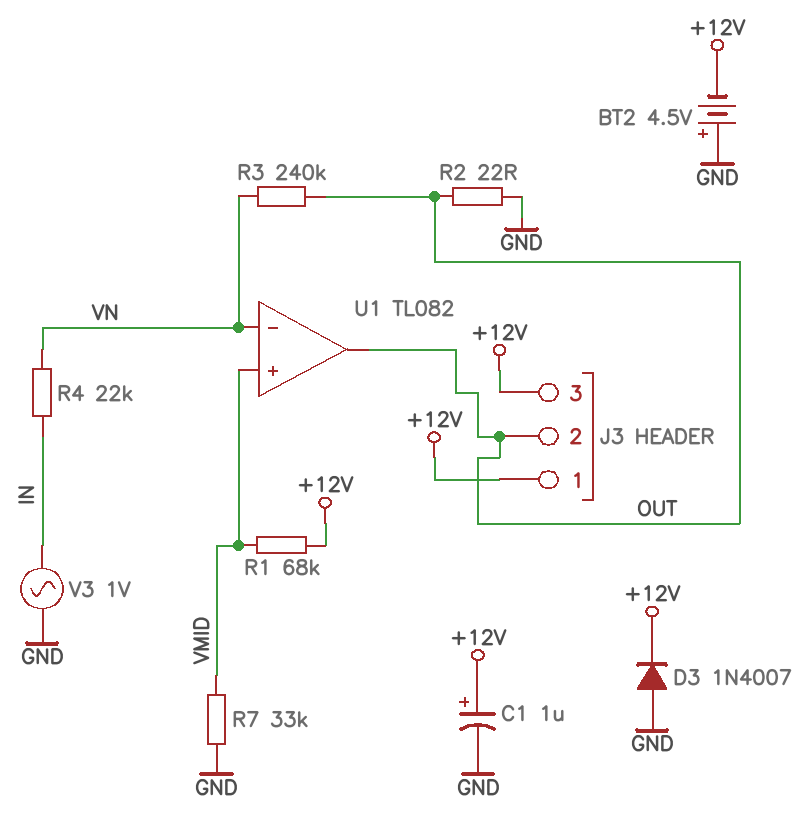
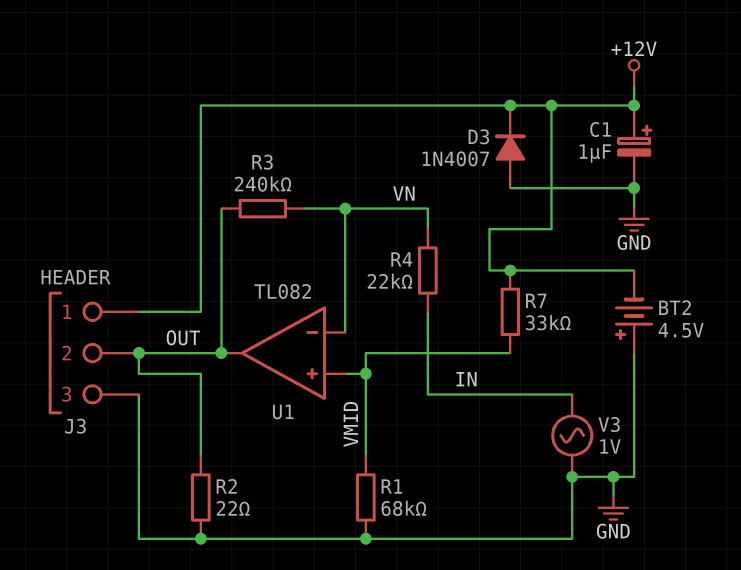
J3 pin 3: +12V -> GND
R1: 68k (+12V, VMID) -> 68k (GND, VMID)
R7: 33k (GND, VMID) -> 33k (+12V, VMID)

